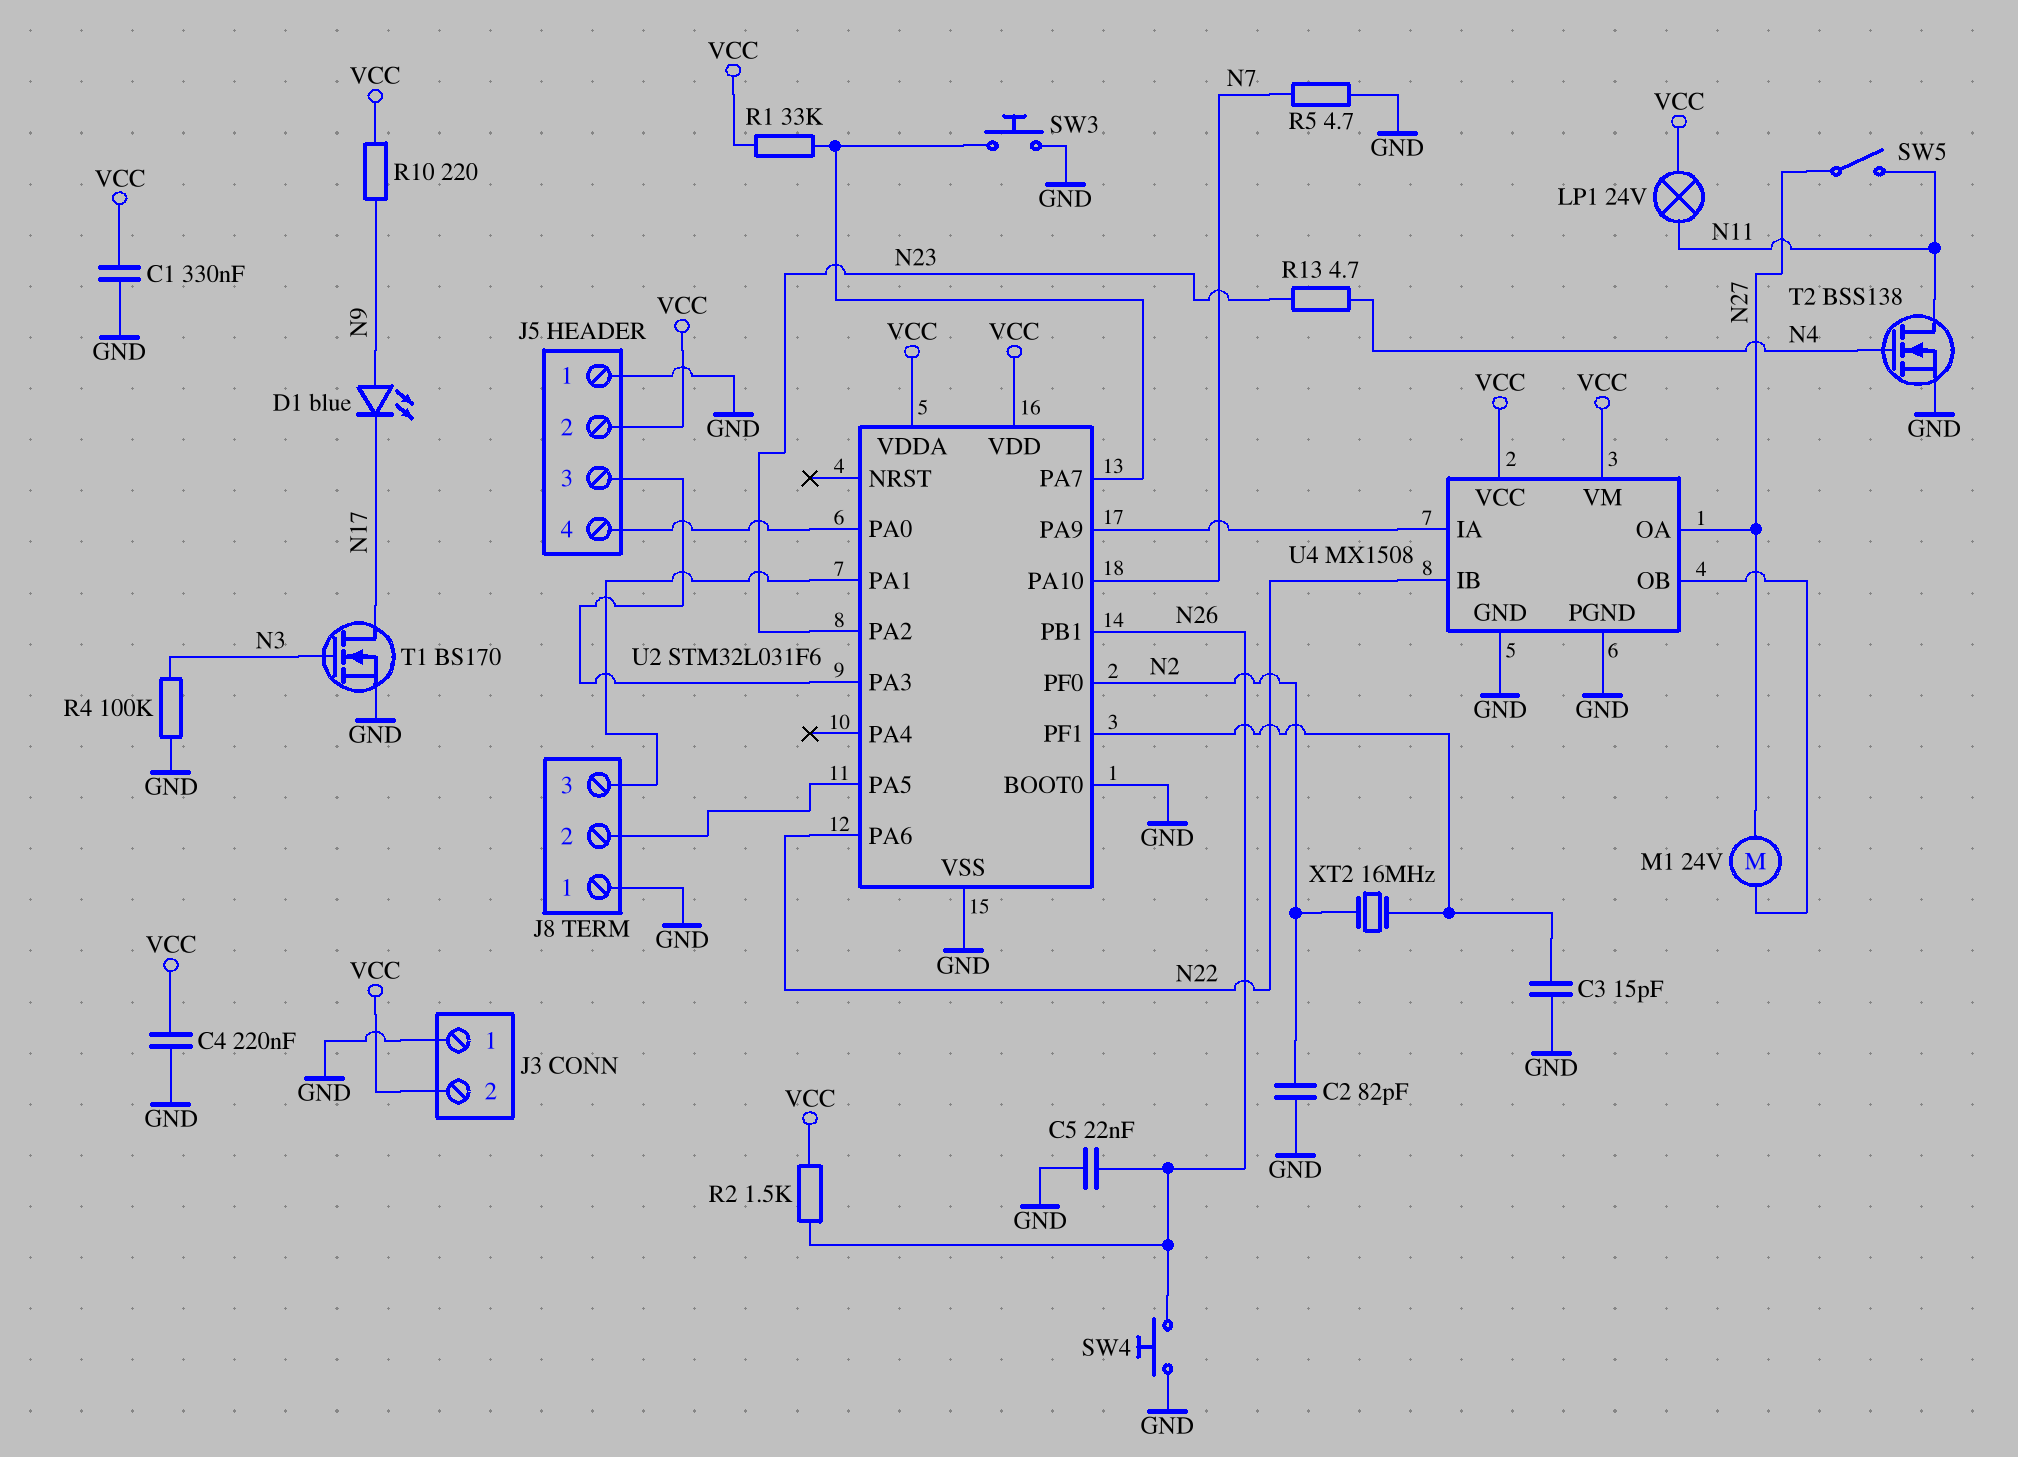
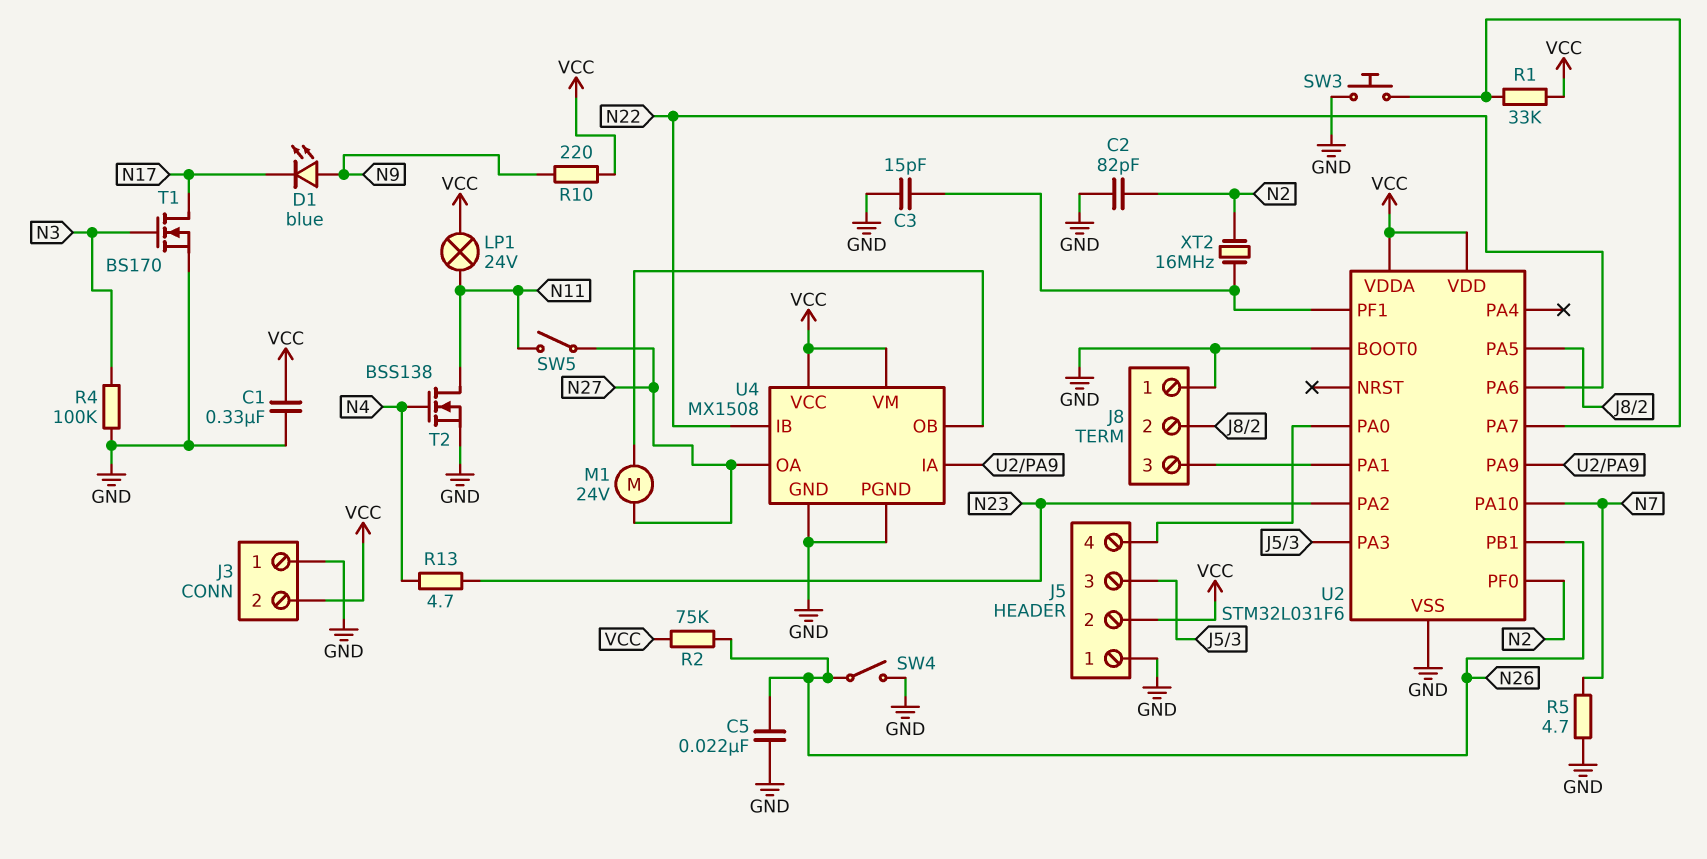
C4: 220nF (GND, VCC) -> none
R2: 1.5k (N26, VCC) -> 75k (N26, VCC)
SW4: button (GND, N26) -> switch (GND, N26)

